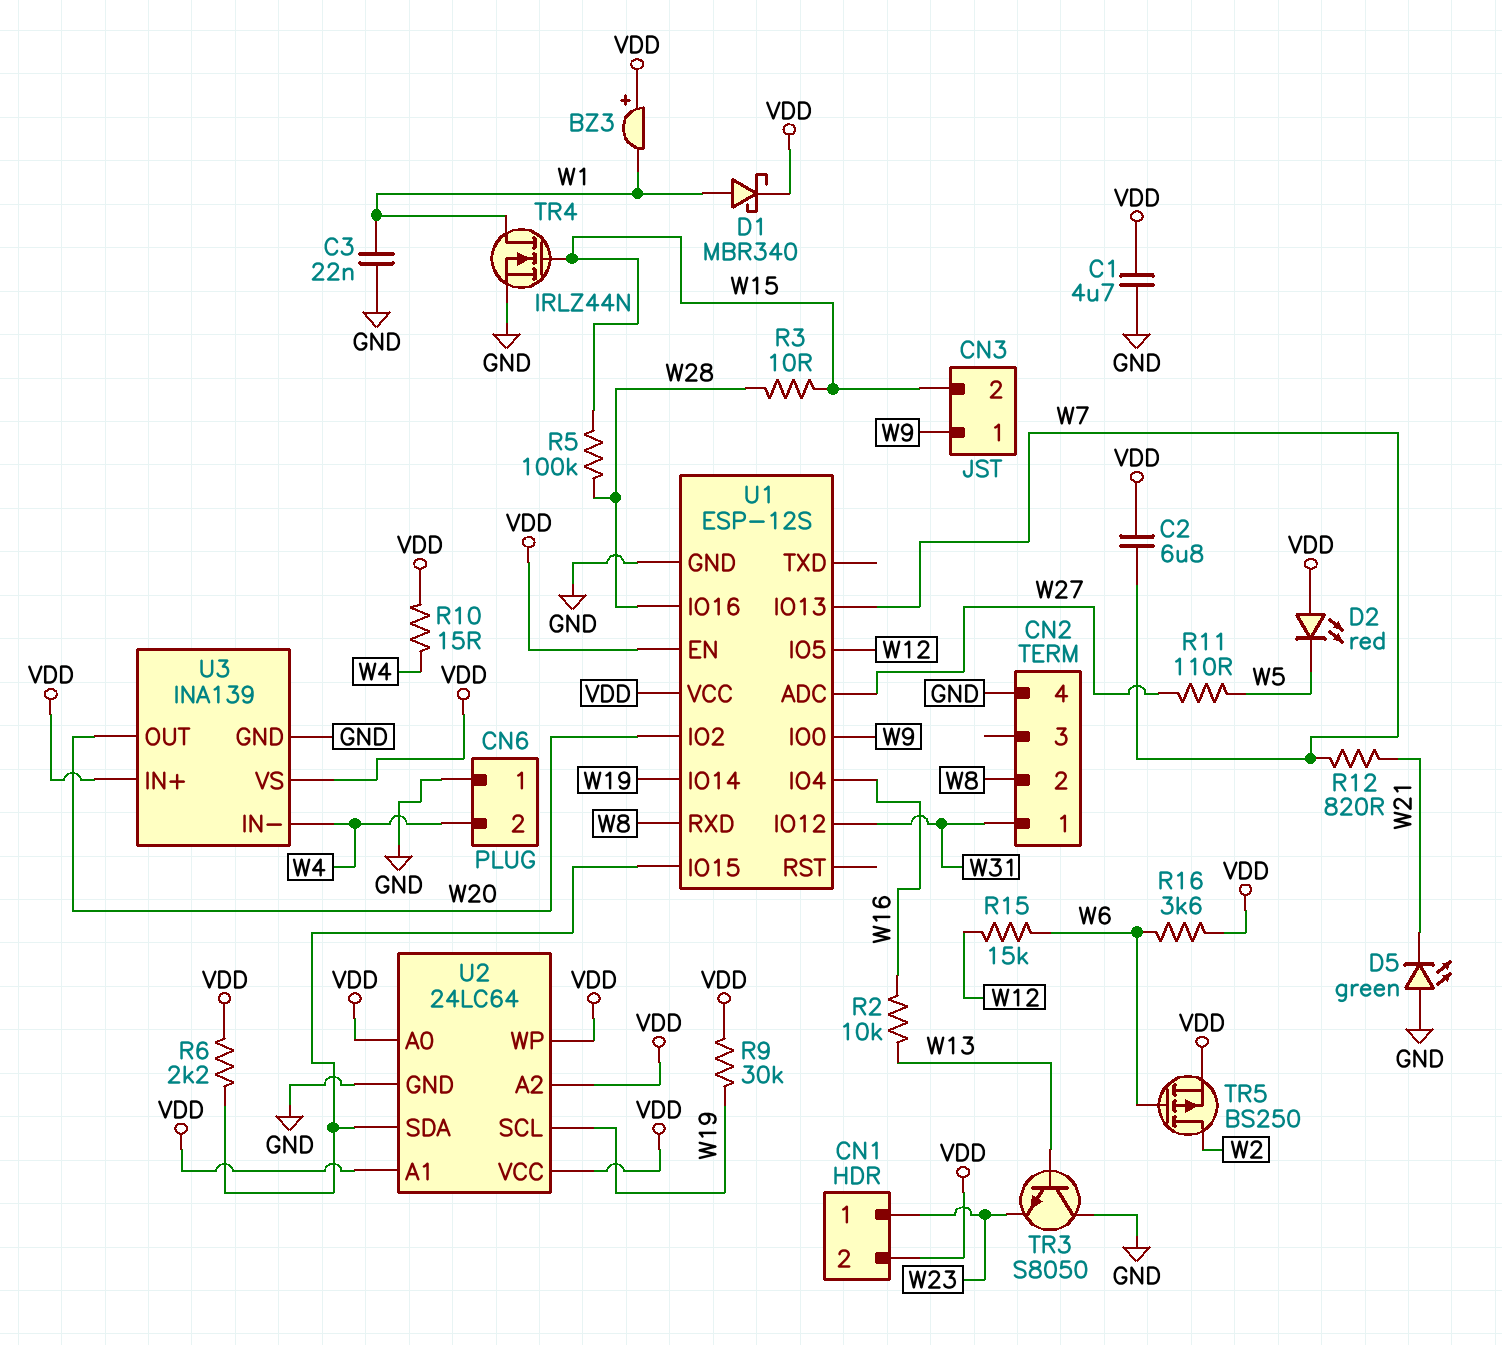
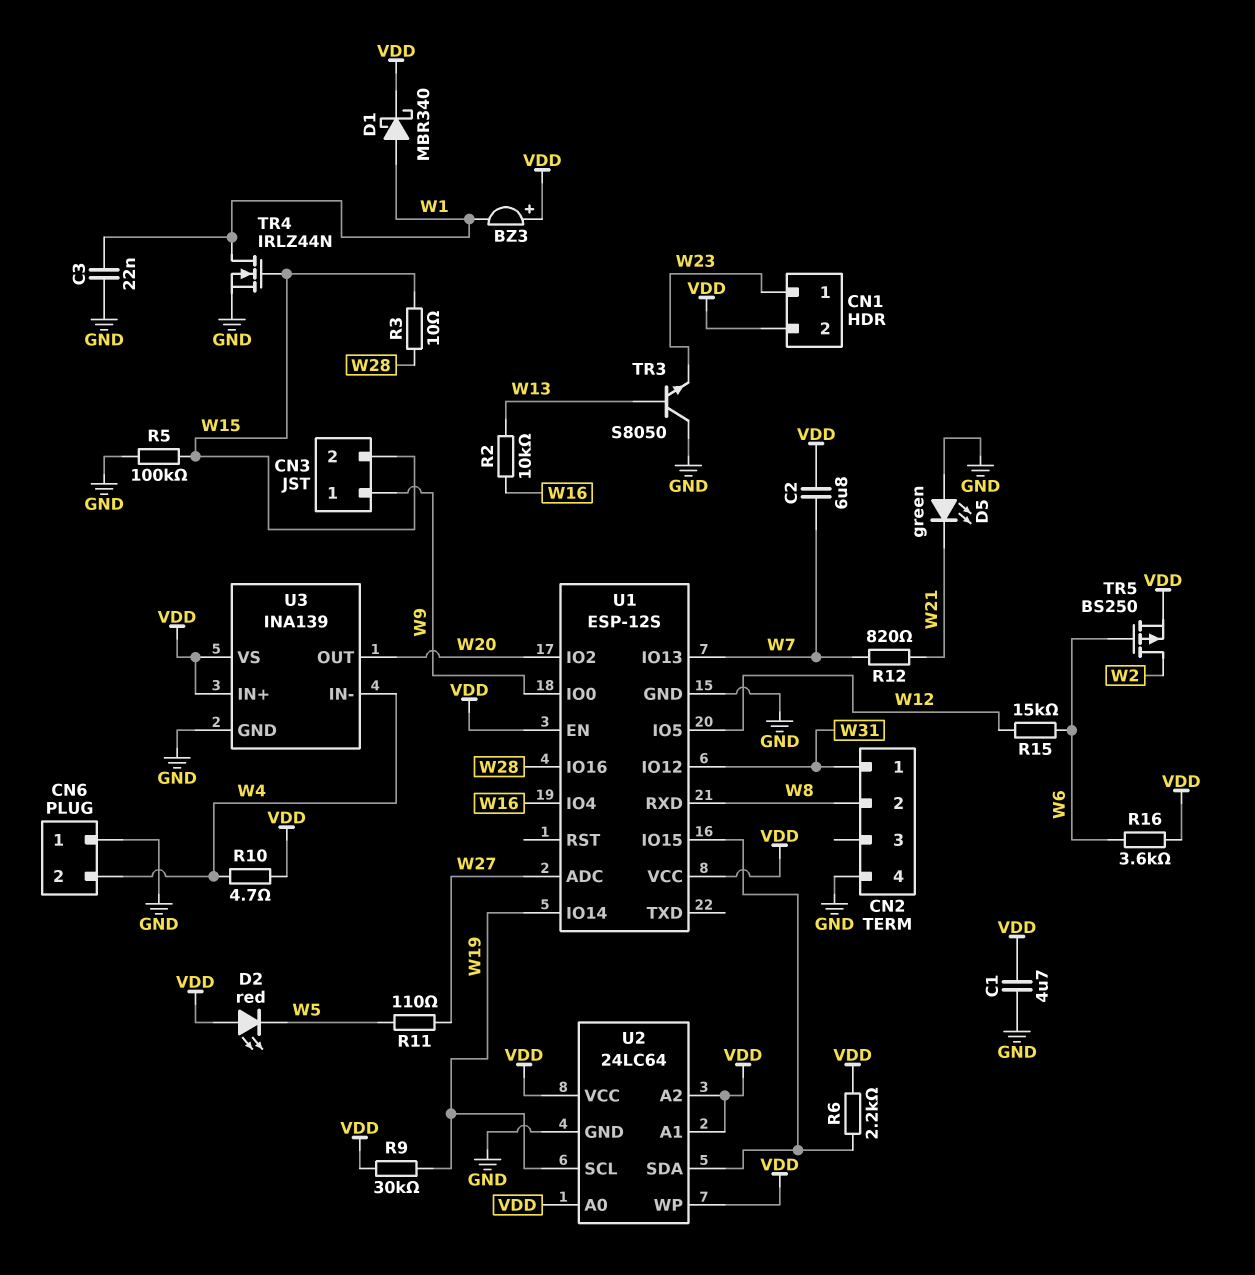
R5: 100k (W15, W28) -> 100k (GND, W15)
R10: 15 (VDD, W4) -> 4.7 (VDD, W4)

